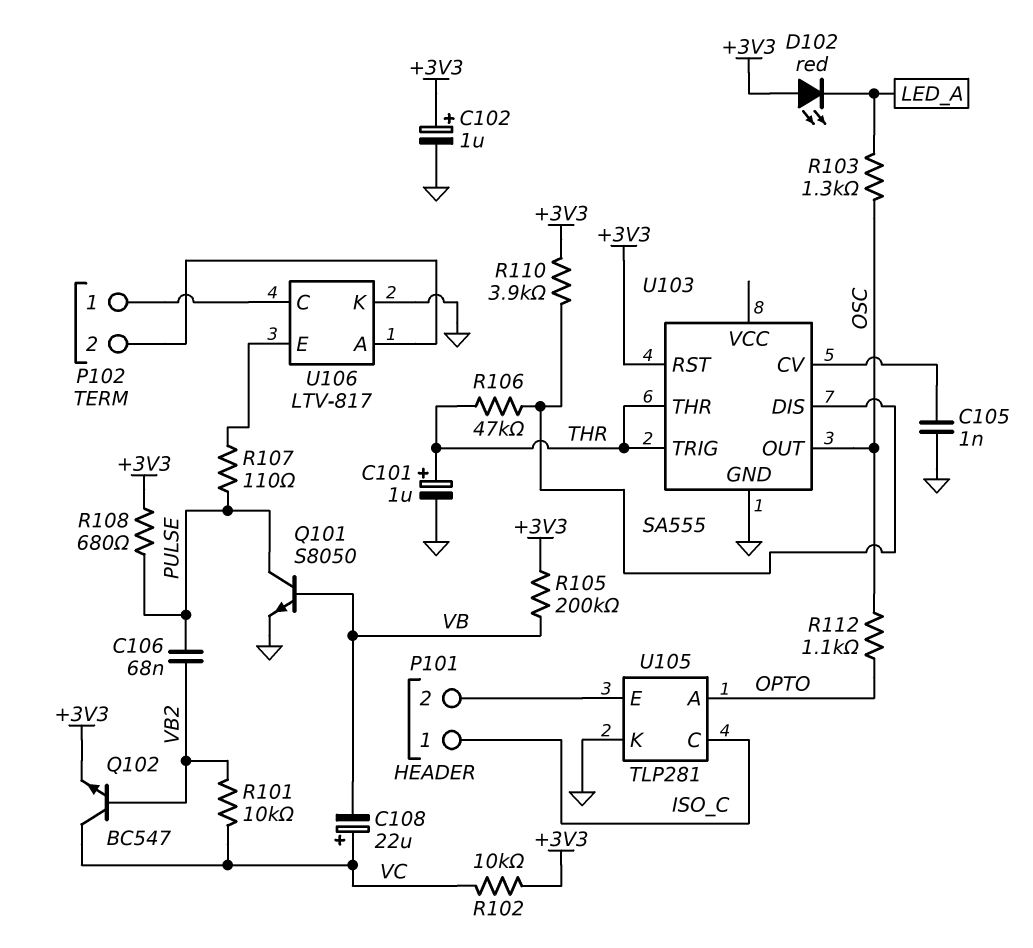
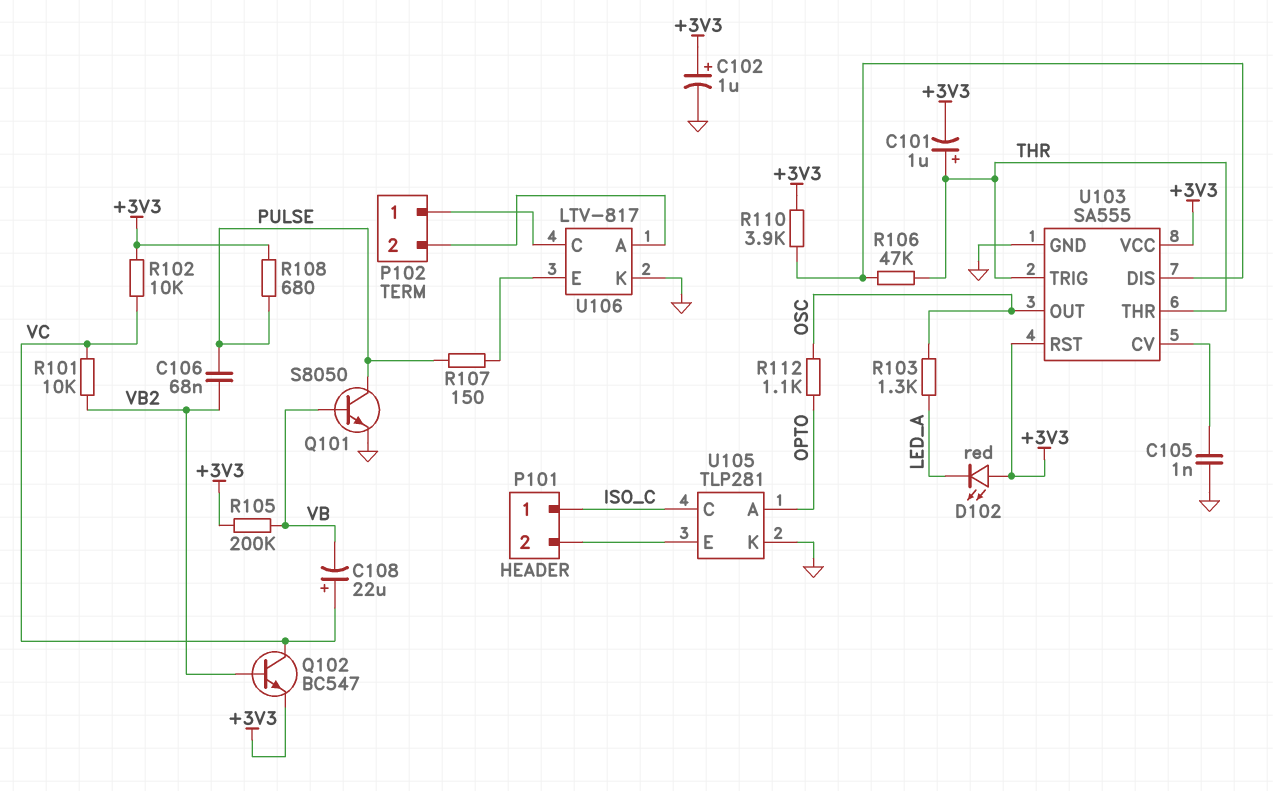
C101: 1uF (plus THR, minus GND) -> 1uF (plus THR, minus +3V3)
R107: 110 (PULSE, U106/E) -> 150 (PULSE, U106/E)
U103 pin VCC: none -> +3V3

